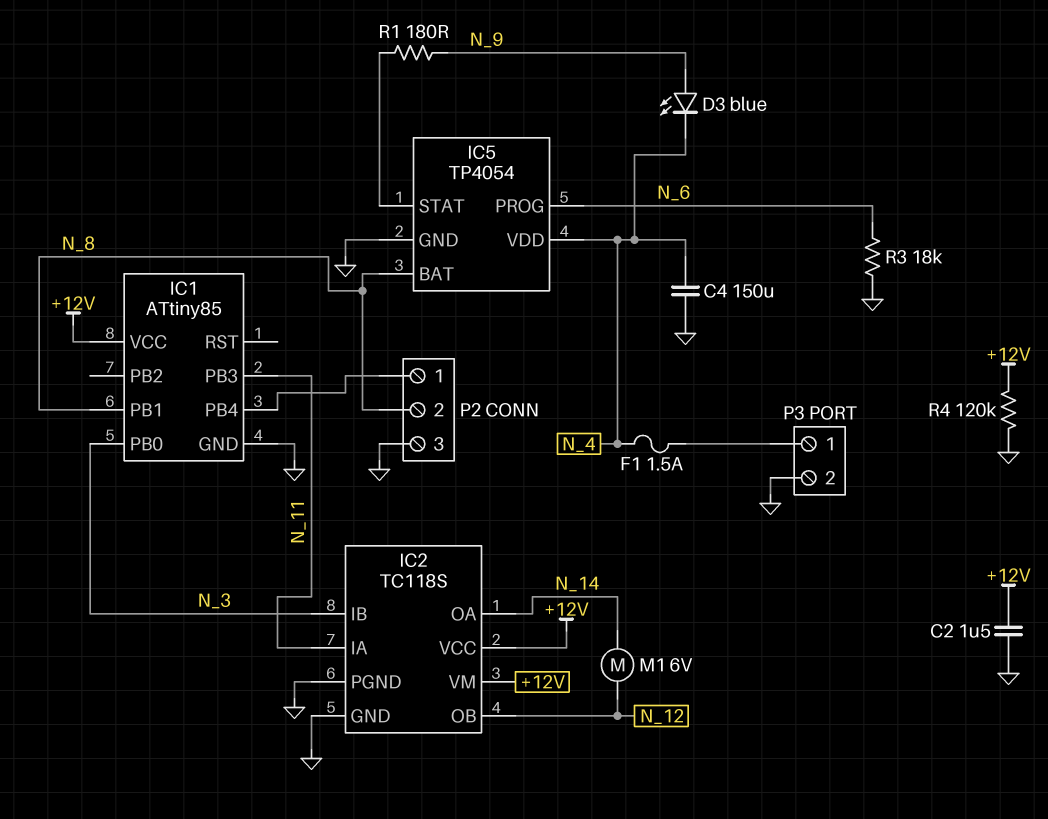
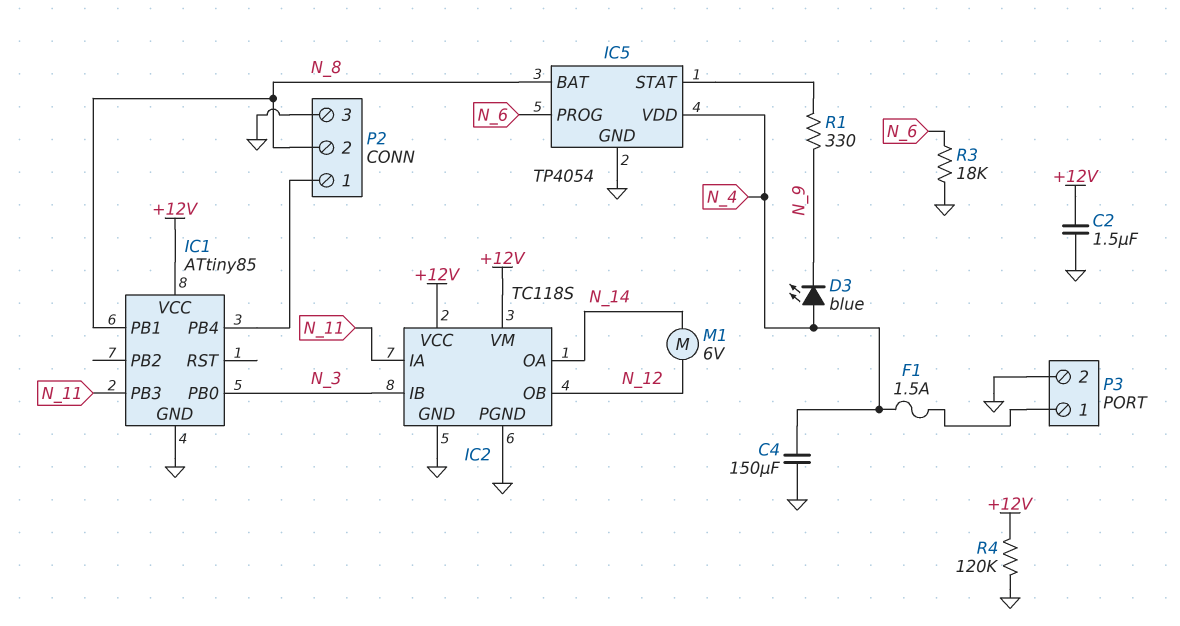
D3: LED blue (A N_9, K N_4) -> LED blue (A N_4, K N_9)
R1: 180 (IC5/STAT, N_9) -> 330 (IC5/STAT, N_9)

